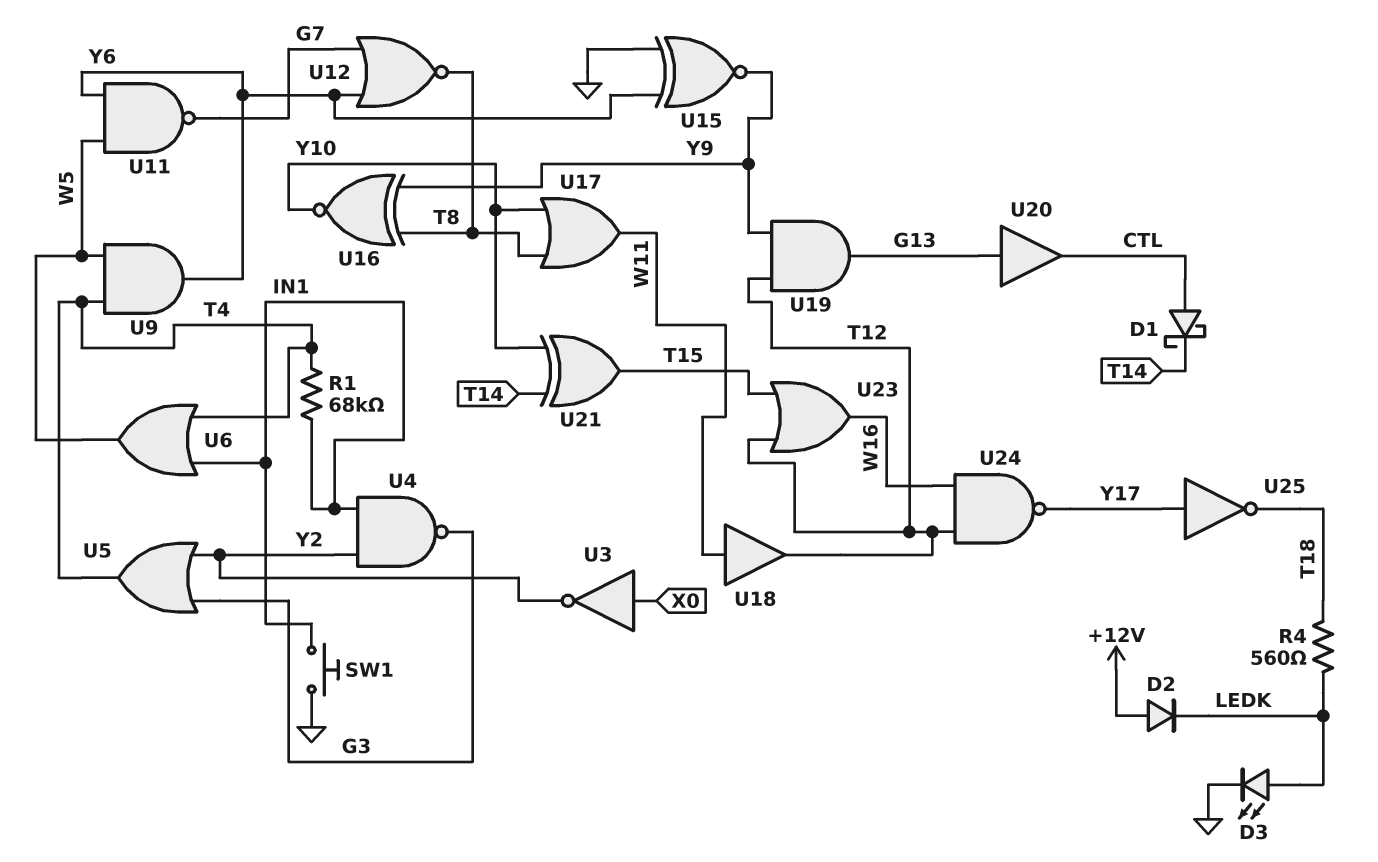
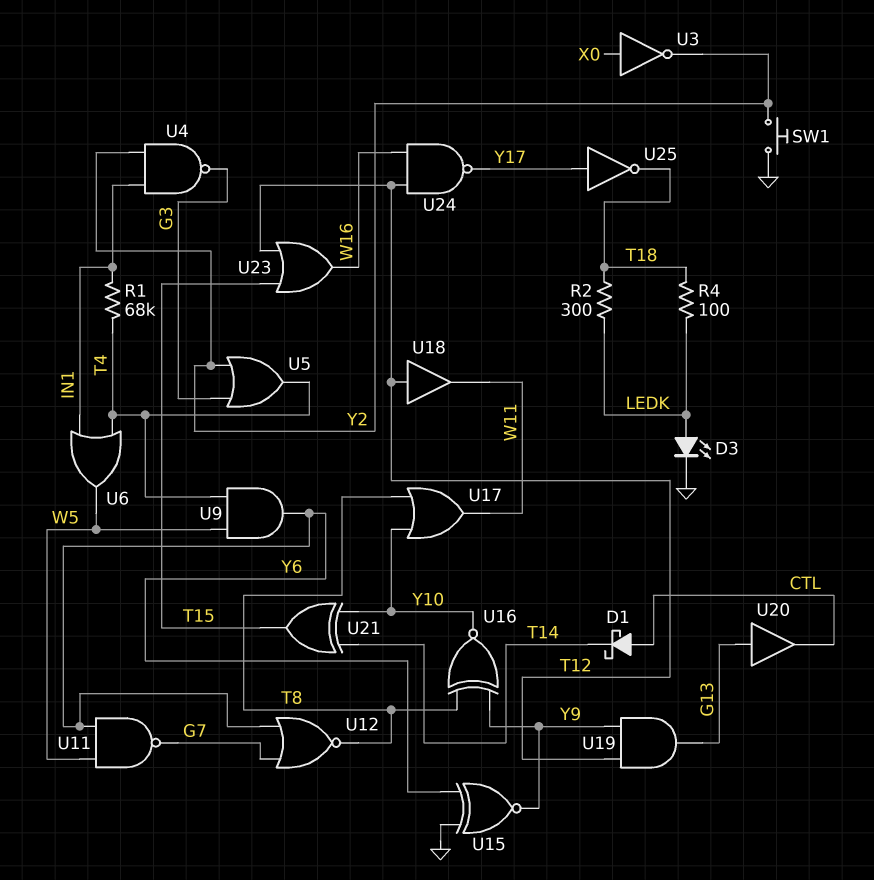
D2: diode (A +12V, K LEDK) -> none
R2: none -> 300 (LEDK, T18)
R4: 560 (LEDK, T18) -> 100 (LEDK, T18)
SW1: button (GND, IN1) -> button (GND, Y2)
U18: buffer (in W11, out T12) -> buffer (in T12, out W11)

